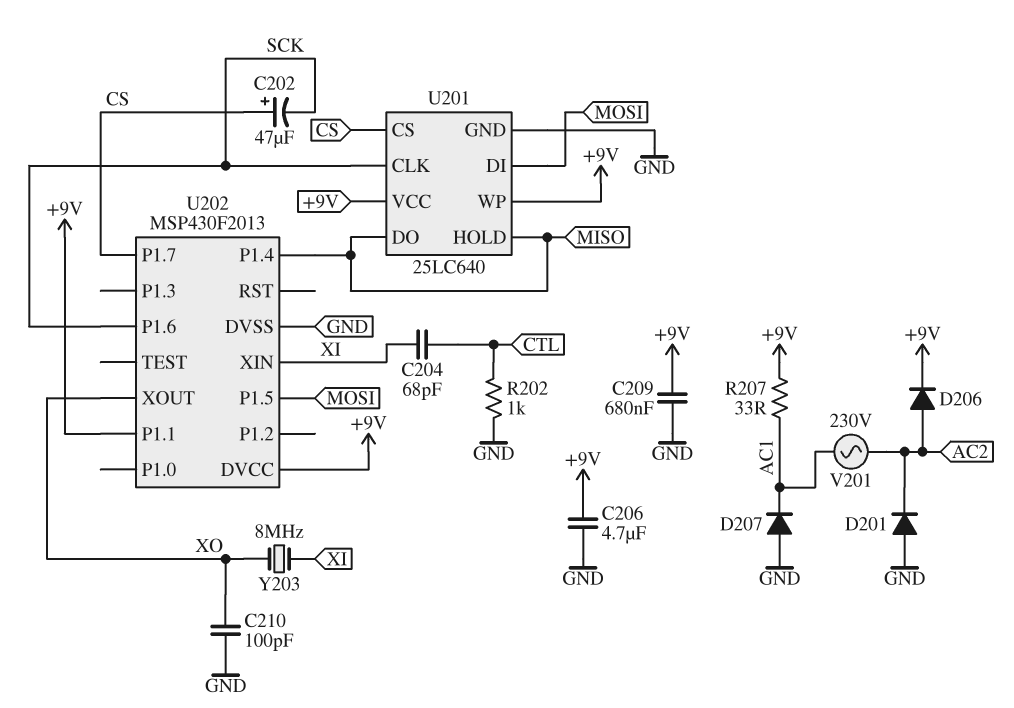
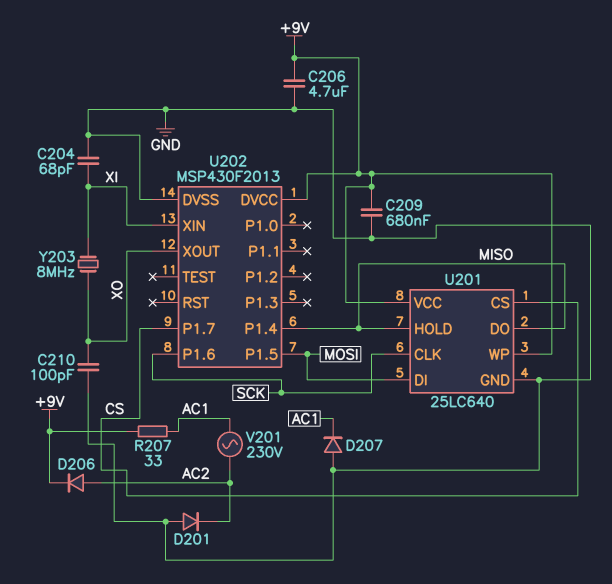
C202: 47uF (plus CS, minus SCK) -> none
C204: 68pF (CTL, XI) -> 68pF (GND, XI)
R202: 1k (CTL, GND) -> none
U202 pin P1.1: +9V -> none

